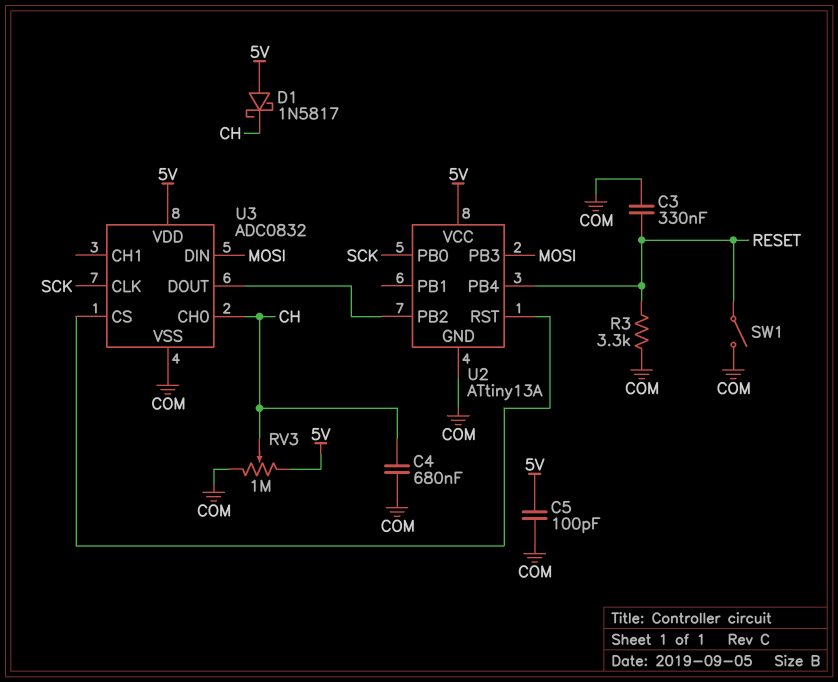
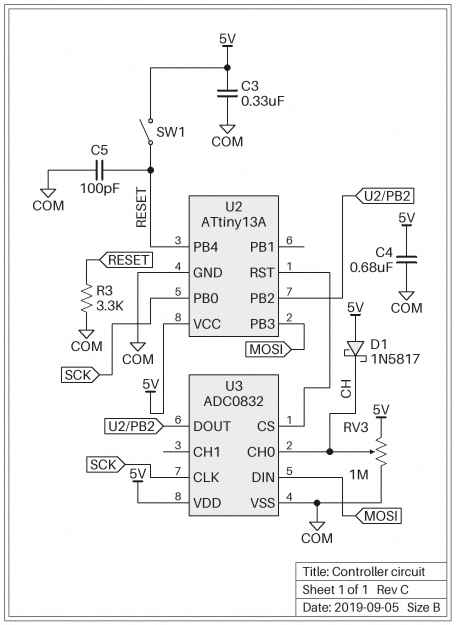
C3: 330nF (COM, RESET) -> 330nF (5V, COM)
C4: 680nF (CH, COM) -> 680nF (5V, COM)
C5: 100pF (5V, COM) -> 100pF (COM, RESET)
SW1: switch (COM, RESET) -> switch (5V, RESET)

